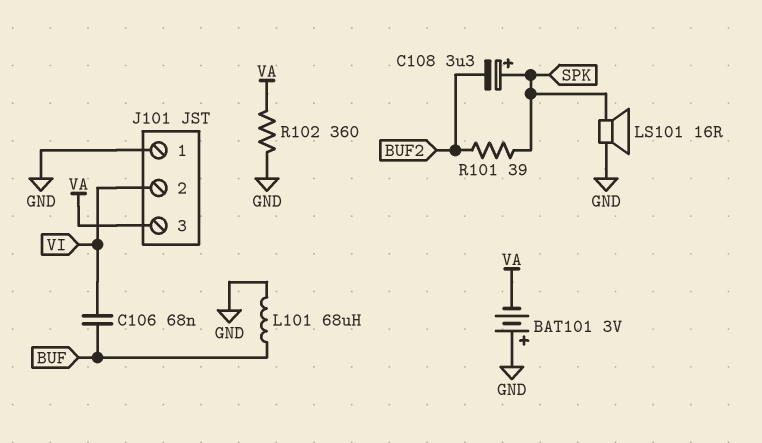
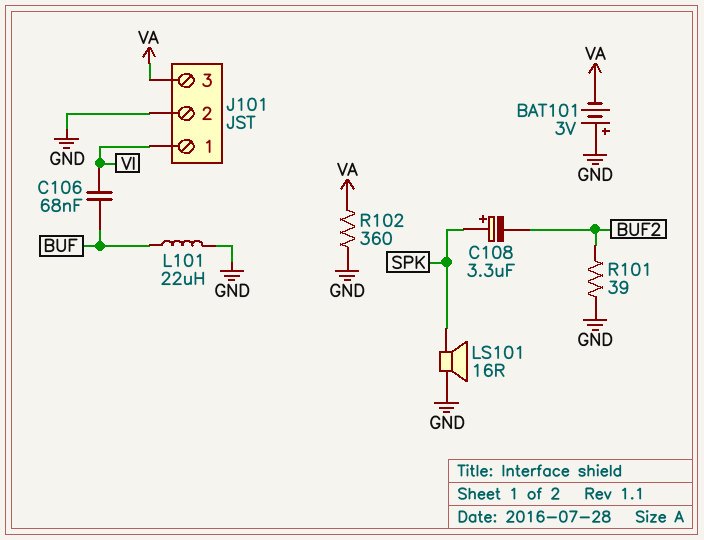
J101 pin 1: GND -> VI
J101 pin 2: VI -> GND
L101: 68uH (BUF, GND) -> 22uH (BUF, GND)
R101: 39 (BUF2, SPK) -> 39 (BUF2, GND)

